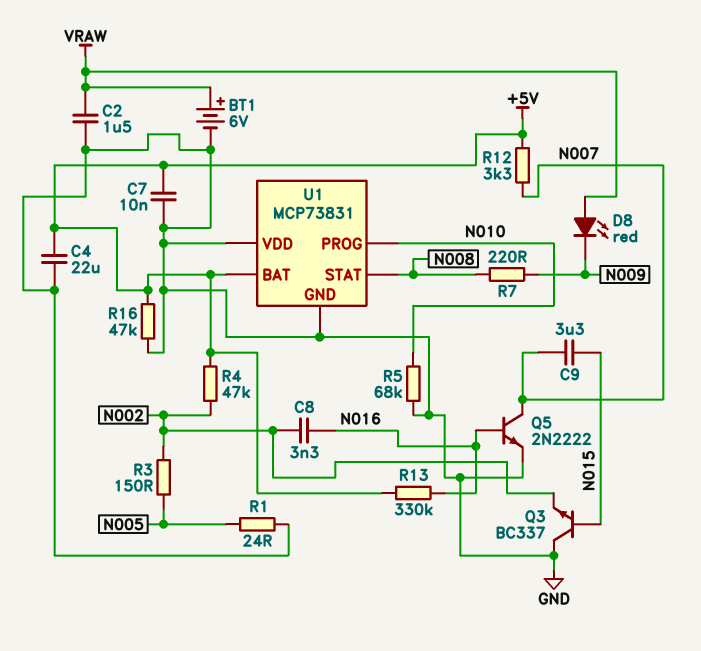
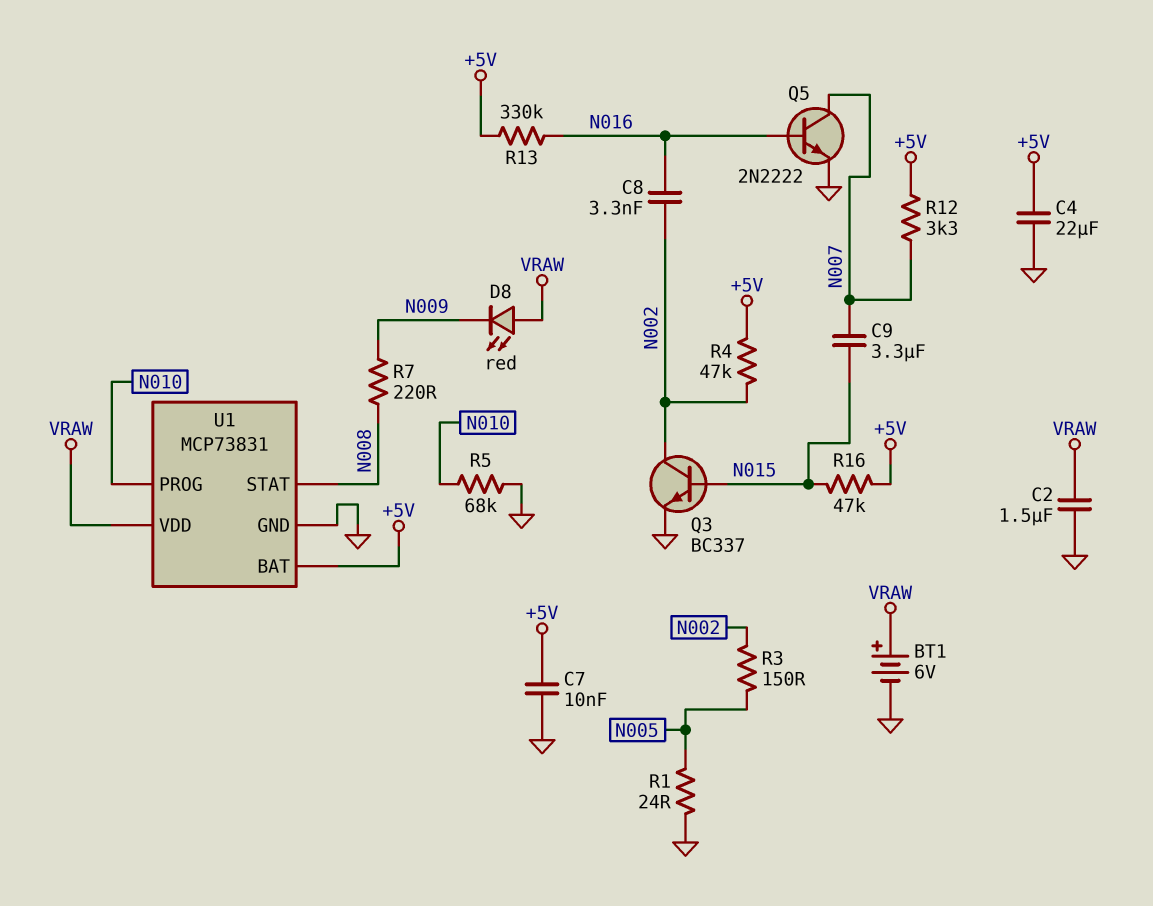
Q3: NPN BC337 (B N015, C GND, E N002) -> NPN BC337 (B N015, C N002, E GND)
R16: 47k (+5V, GND) -> 47k (+5V, N015)
U1 pin VDD: GND -> VRAW

